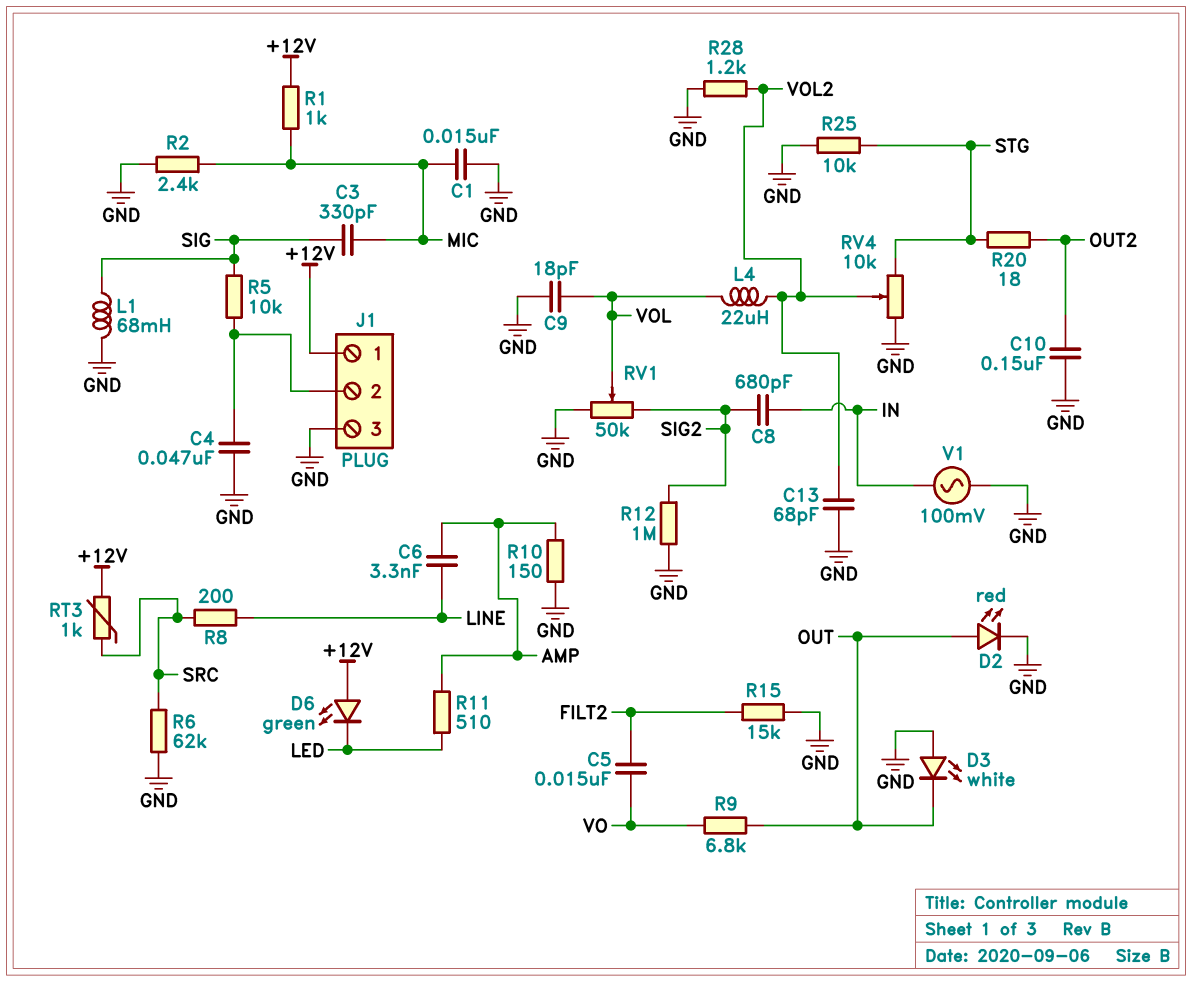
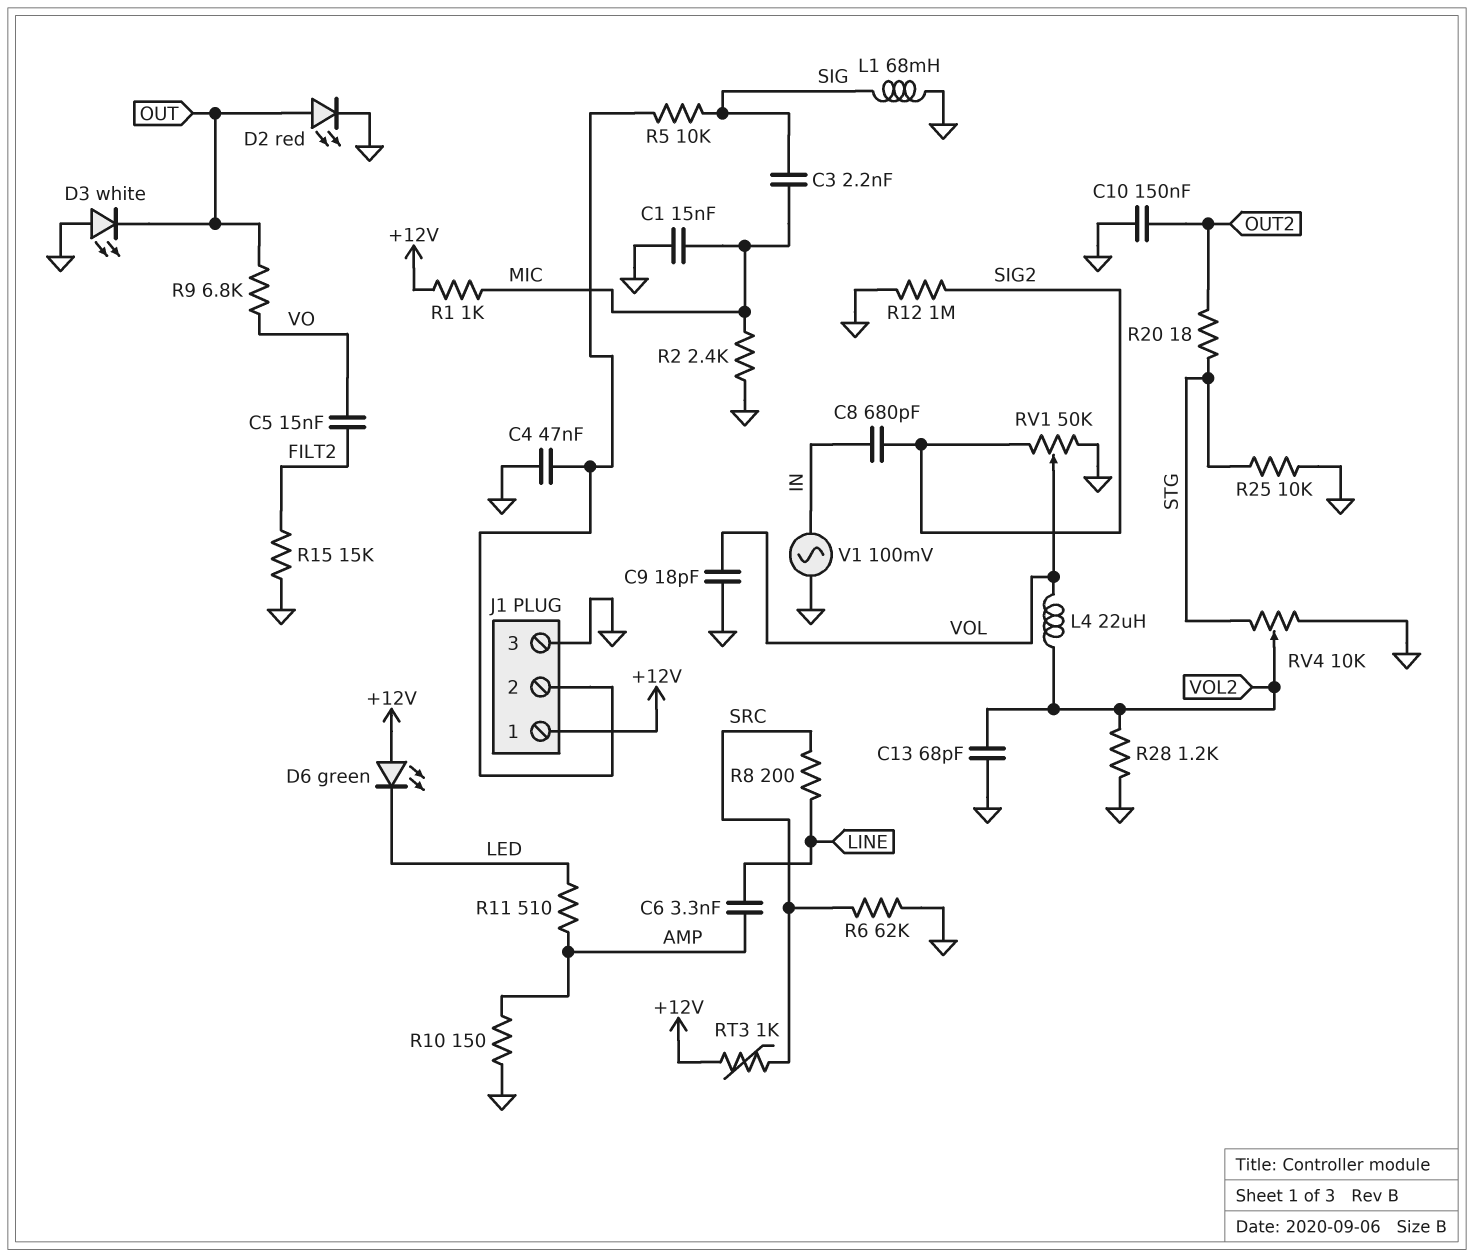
C3: 330pF (MIC, SIG) -> 2.2nF (MIC, SIG)

